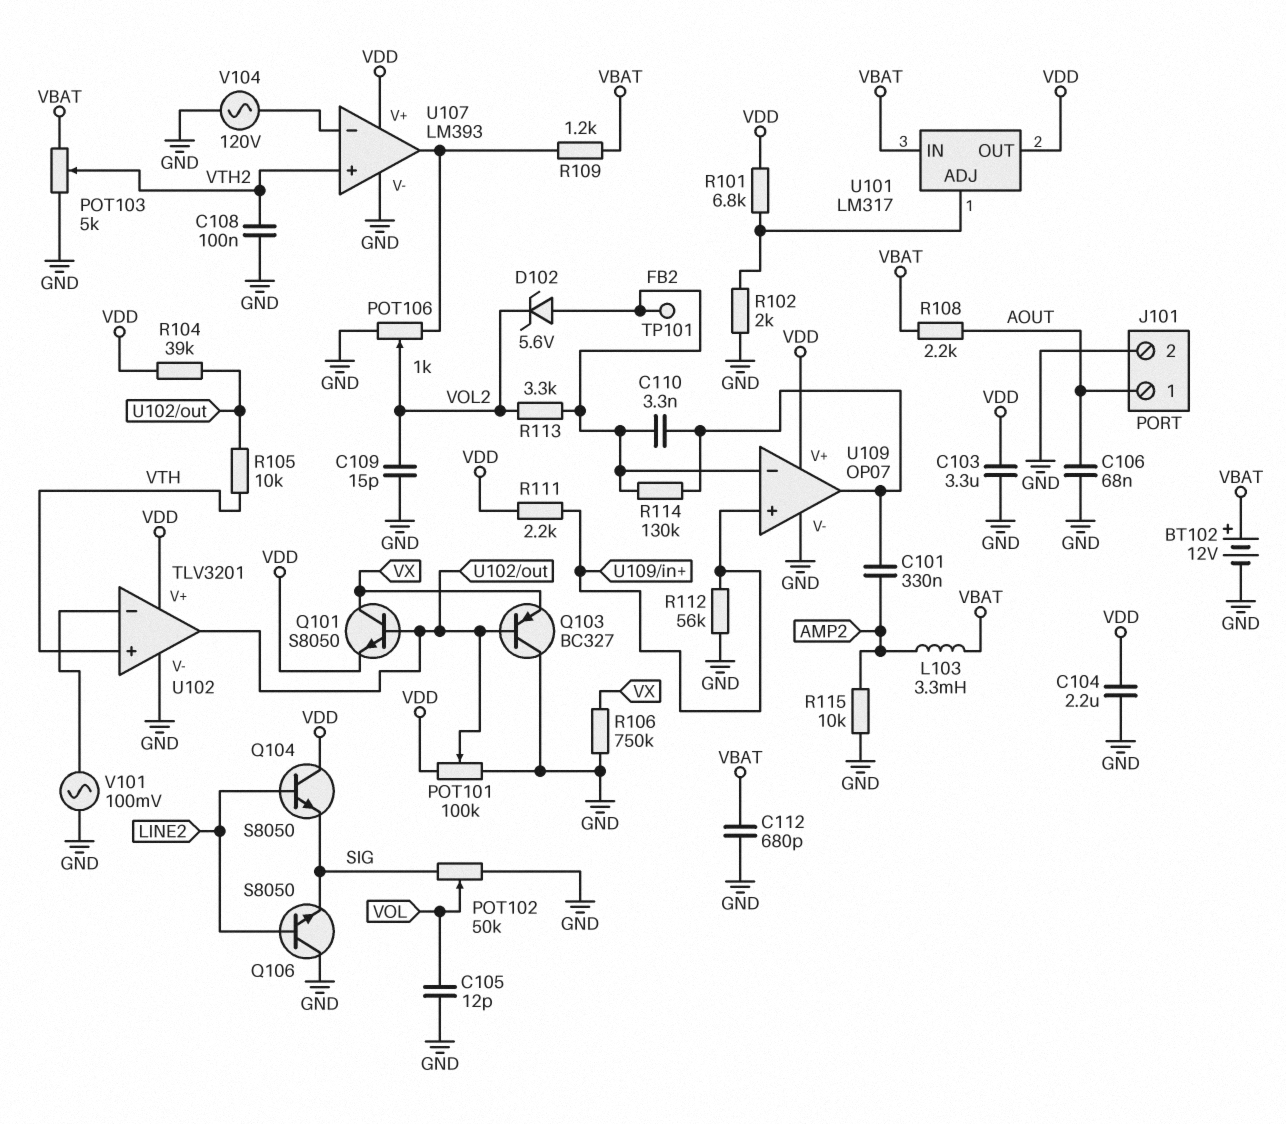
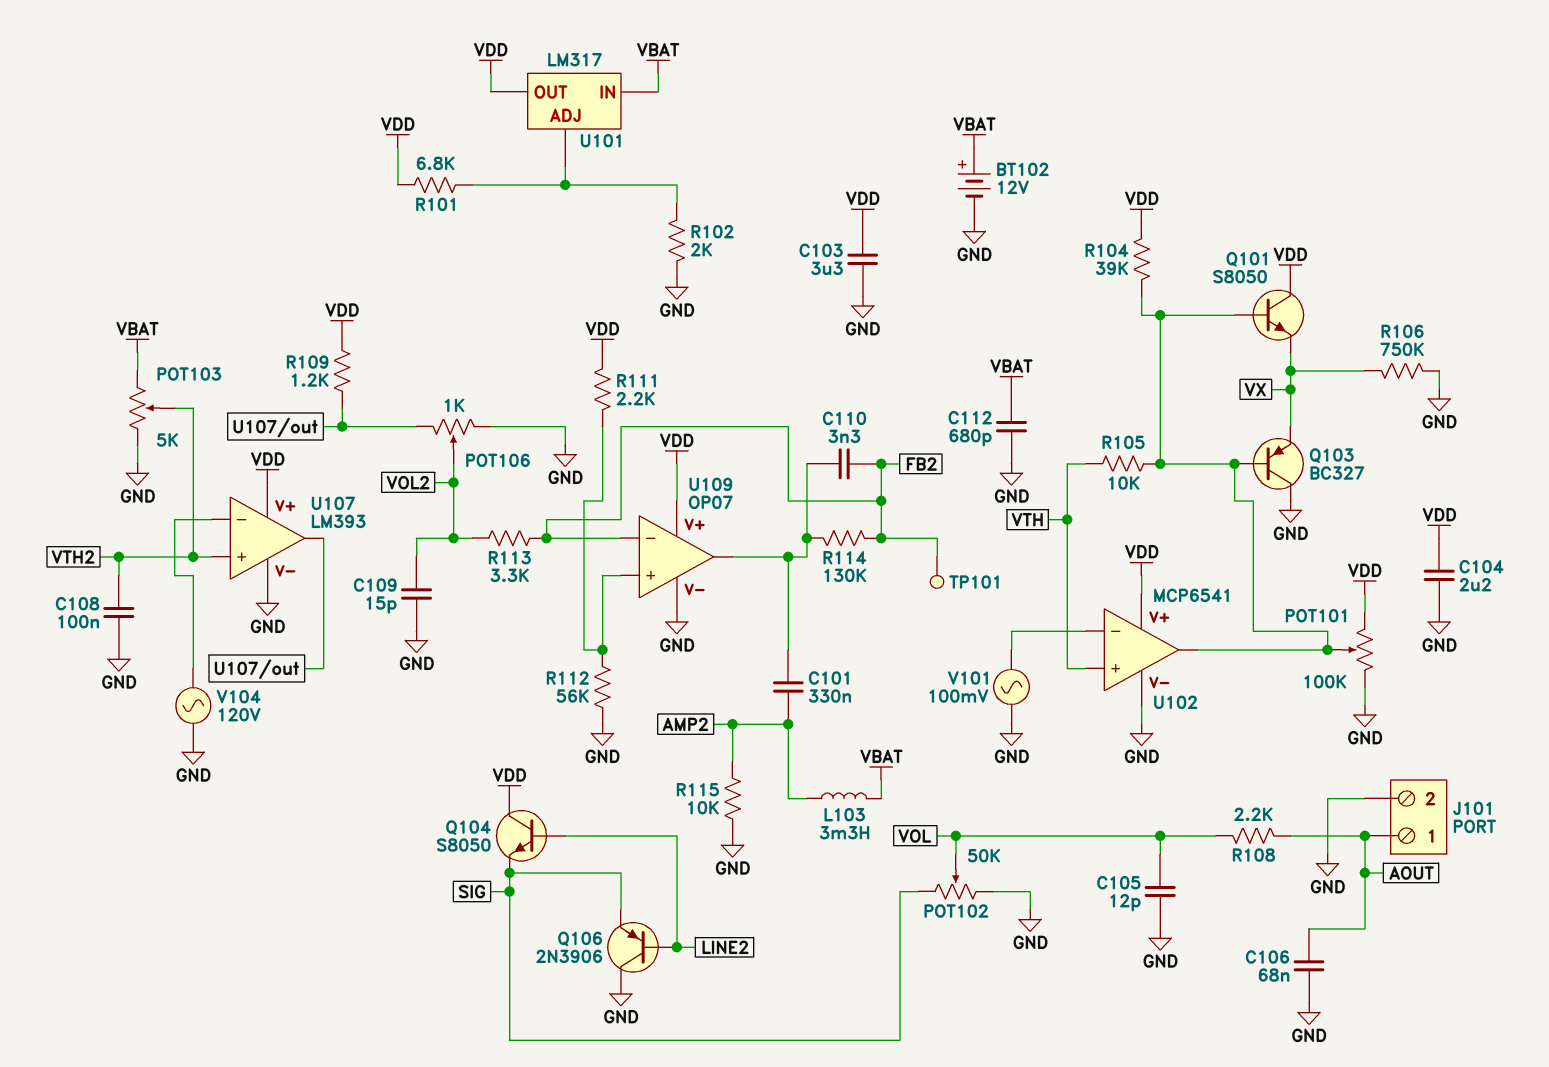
D102: zener 5.6V (A FB2, K VOL2) -> none
Q101: NPN S8050 (B U102/out, C VX, E VDD) -> NPN S8050 (B U102/out, C VDD, E VX)
Q106: NPN S8050 (B LINE2, C GND, E SIG) -> PNP 2N3906 (B LINE2, C GND, E SIG)
R108: 2.2k (AOUT, VBAT) -> 2.2k (AOUT, VOL)
R109: 1.2k (U107/out, VBAT) -> 1.2k (U107/out, VDD)
U102: TLV3201 -> MCP6541

